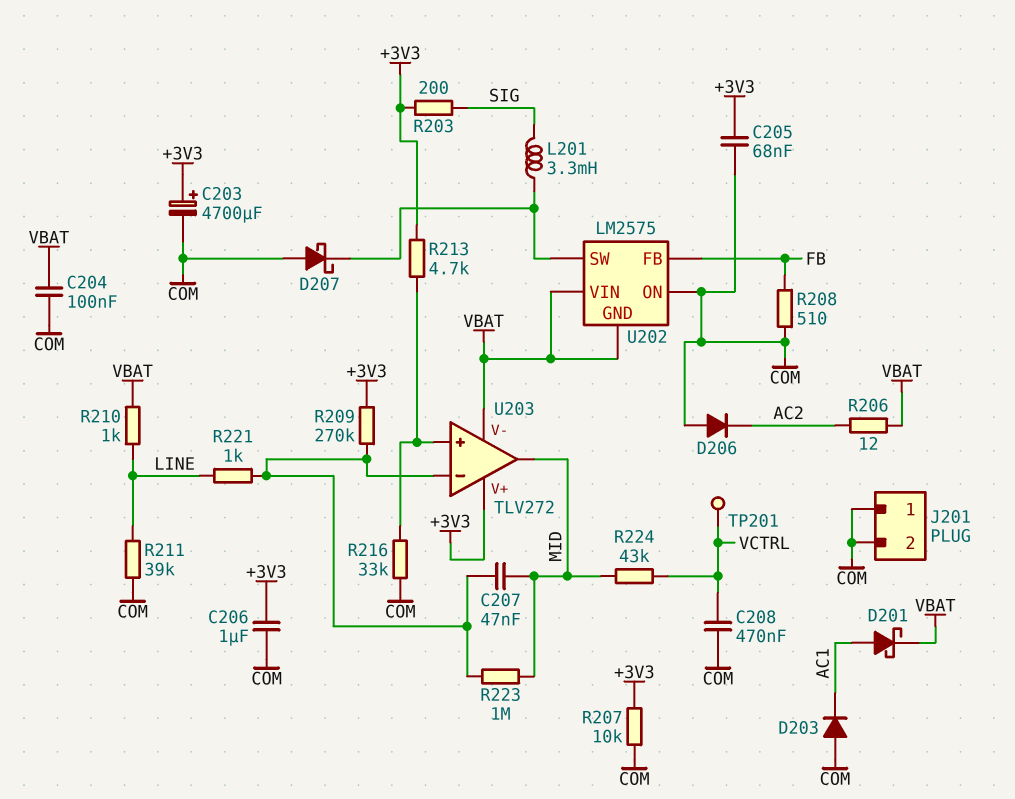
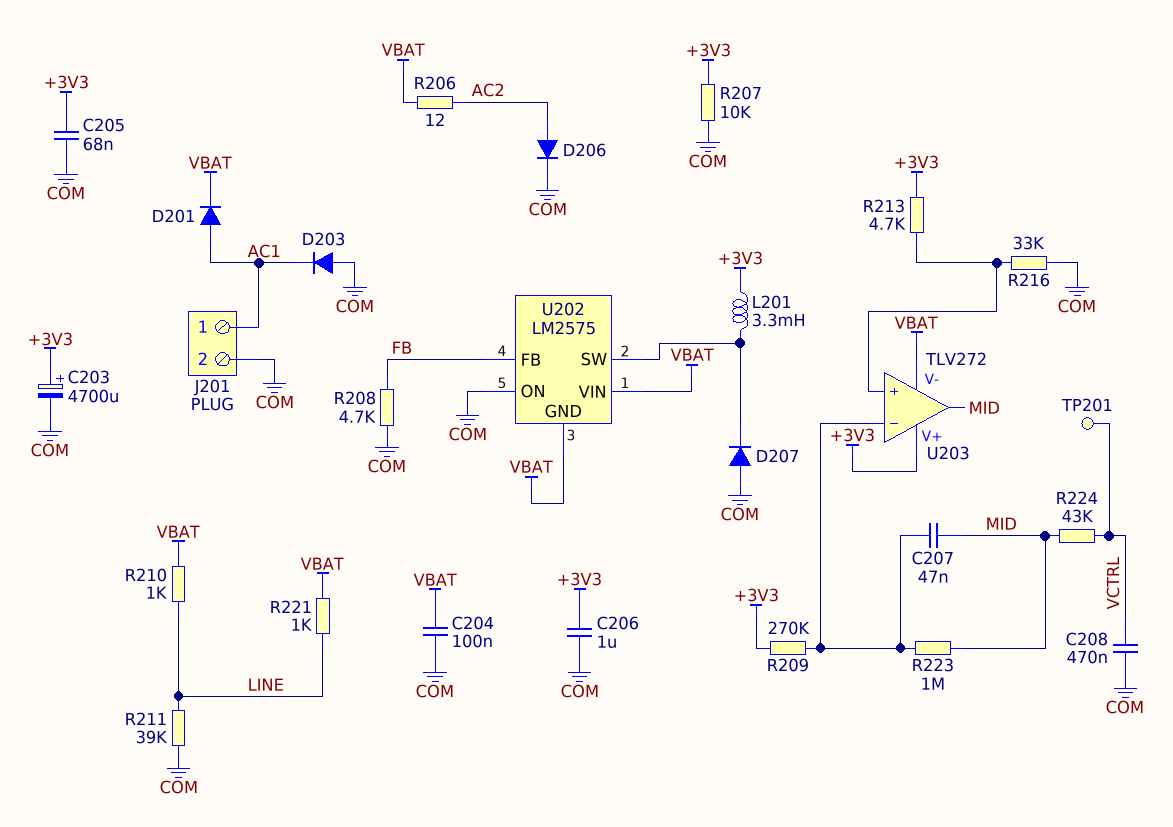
D201: schottky (A AC1, K VBAT) -> diode (A AC1, K VBAT)
D206: diode (A COM, K AC2) -> diode (A AC2, K COM)
D207: schottky (A COM, K U202/SW) -> diode (A COM, K U202/SW)
J201 pin 1: COM -> AC1
L201: 3.3mH (SIG, U202/SW) -> 3.3mH (+3V3, U202/SW)
R203: 200 (+3V3, SIG) -> none
R208: 510 (COM, FB) -> 4.7k (COM, FB)
R221: 1k (LINE, U203/in-) -> 1k (LINE, VBAT)

